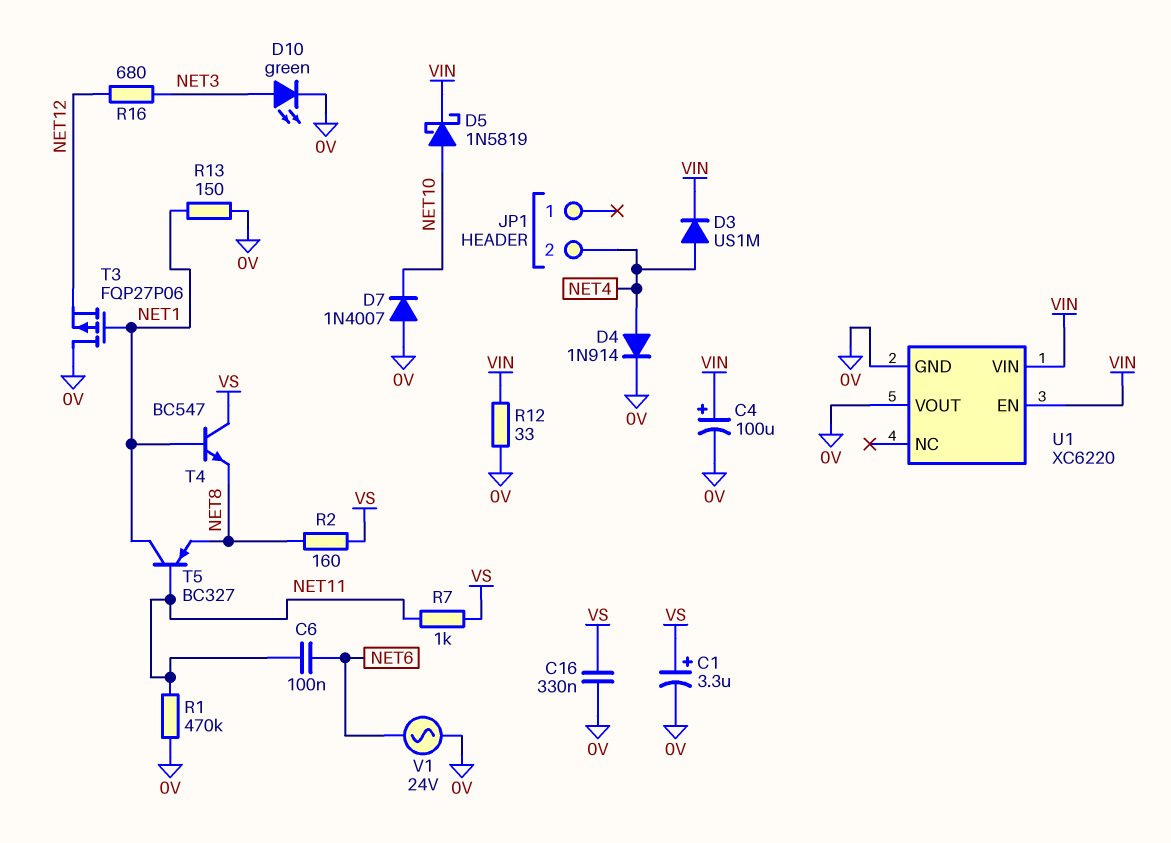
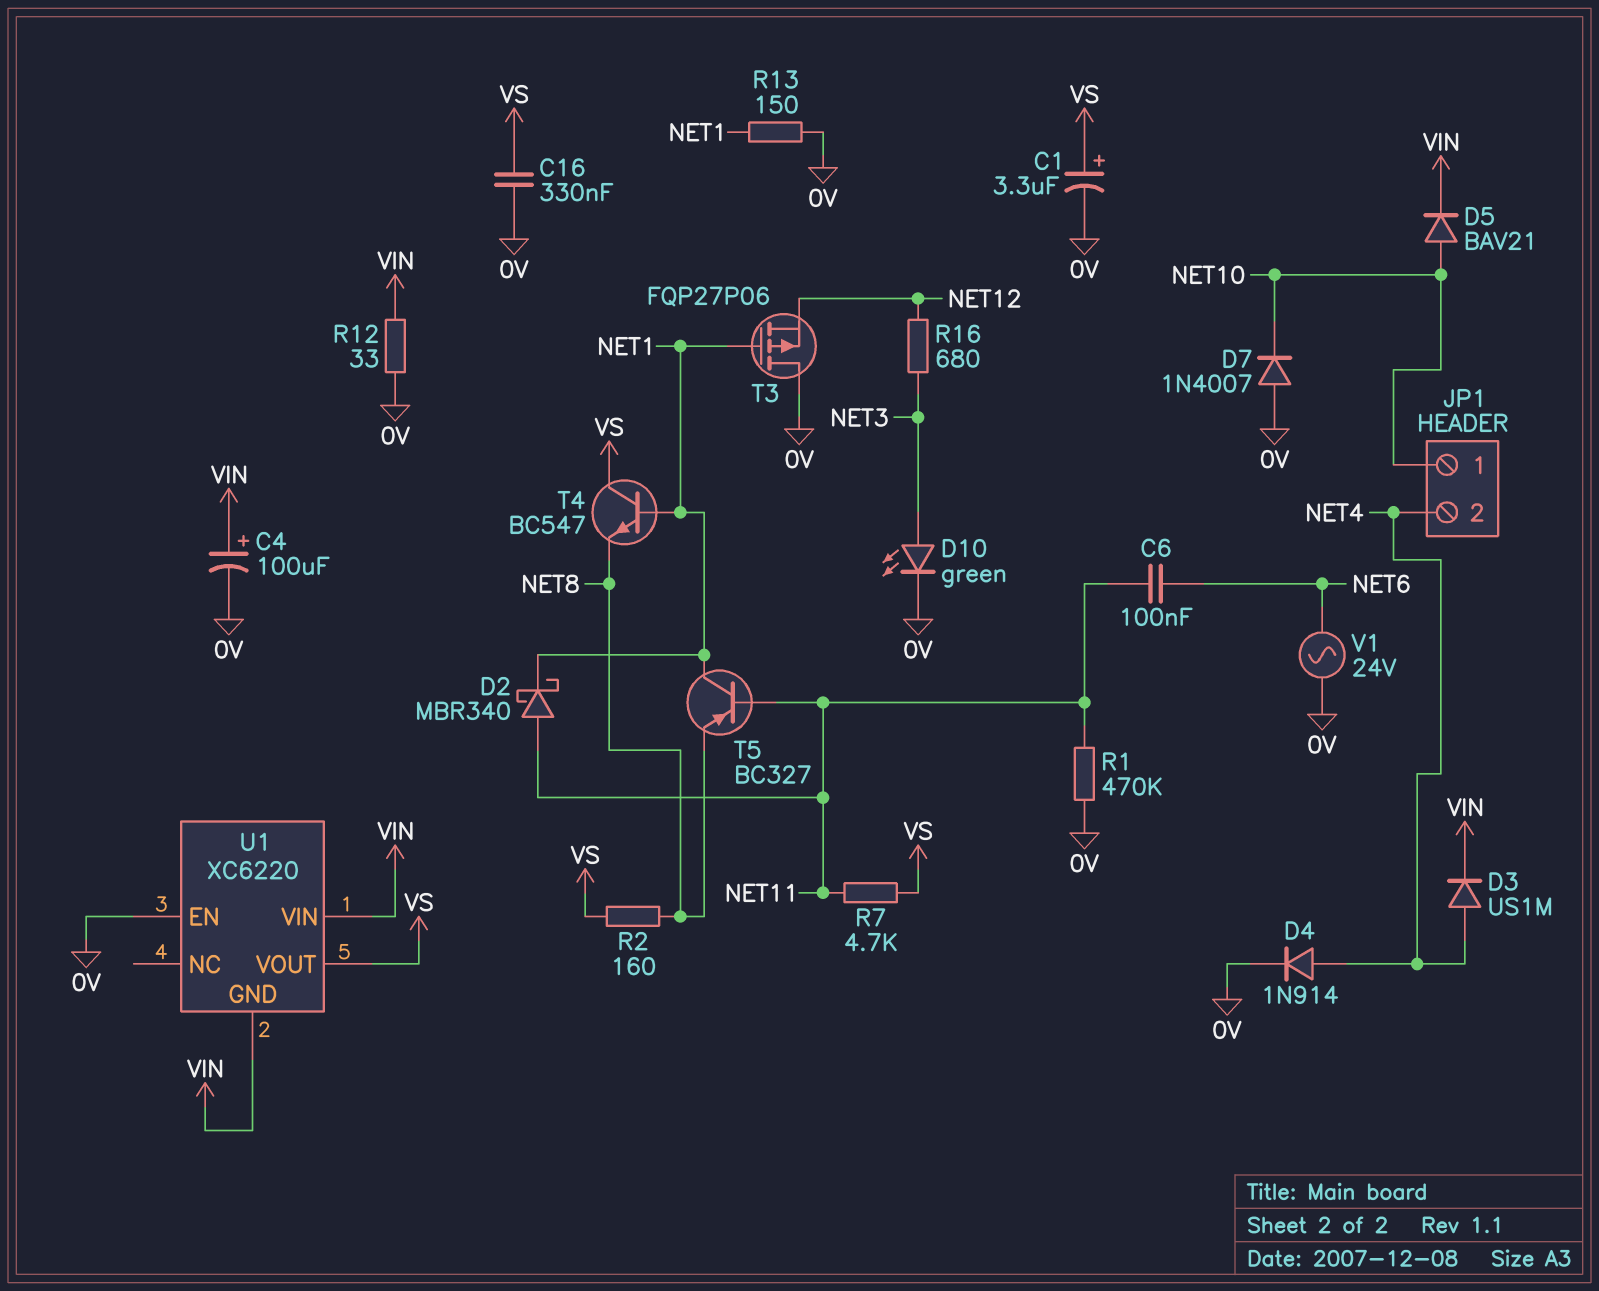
D2: none -> schottky MBR340 (A NET11, K NET1)
D5: schottky 1N5819 (A NET10, K VIN) -> diode BAV21 (A NET10, K VIN)
JP1 pin 1: none -> NET10
R7: 1k (NET11, VS) -> 4.7k (NET11, VS)
U1 pin EN: VIN -> 0V
U1 pin GND: 0V -> VIN
U1 pin VOUT: 0V -> VS

